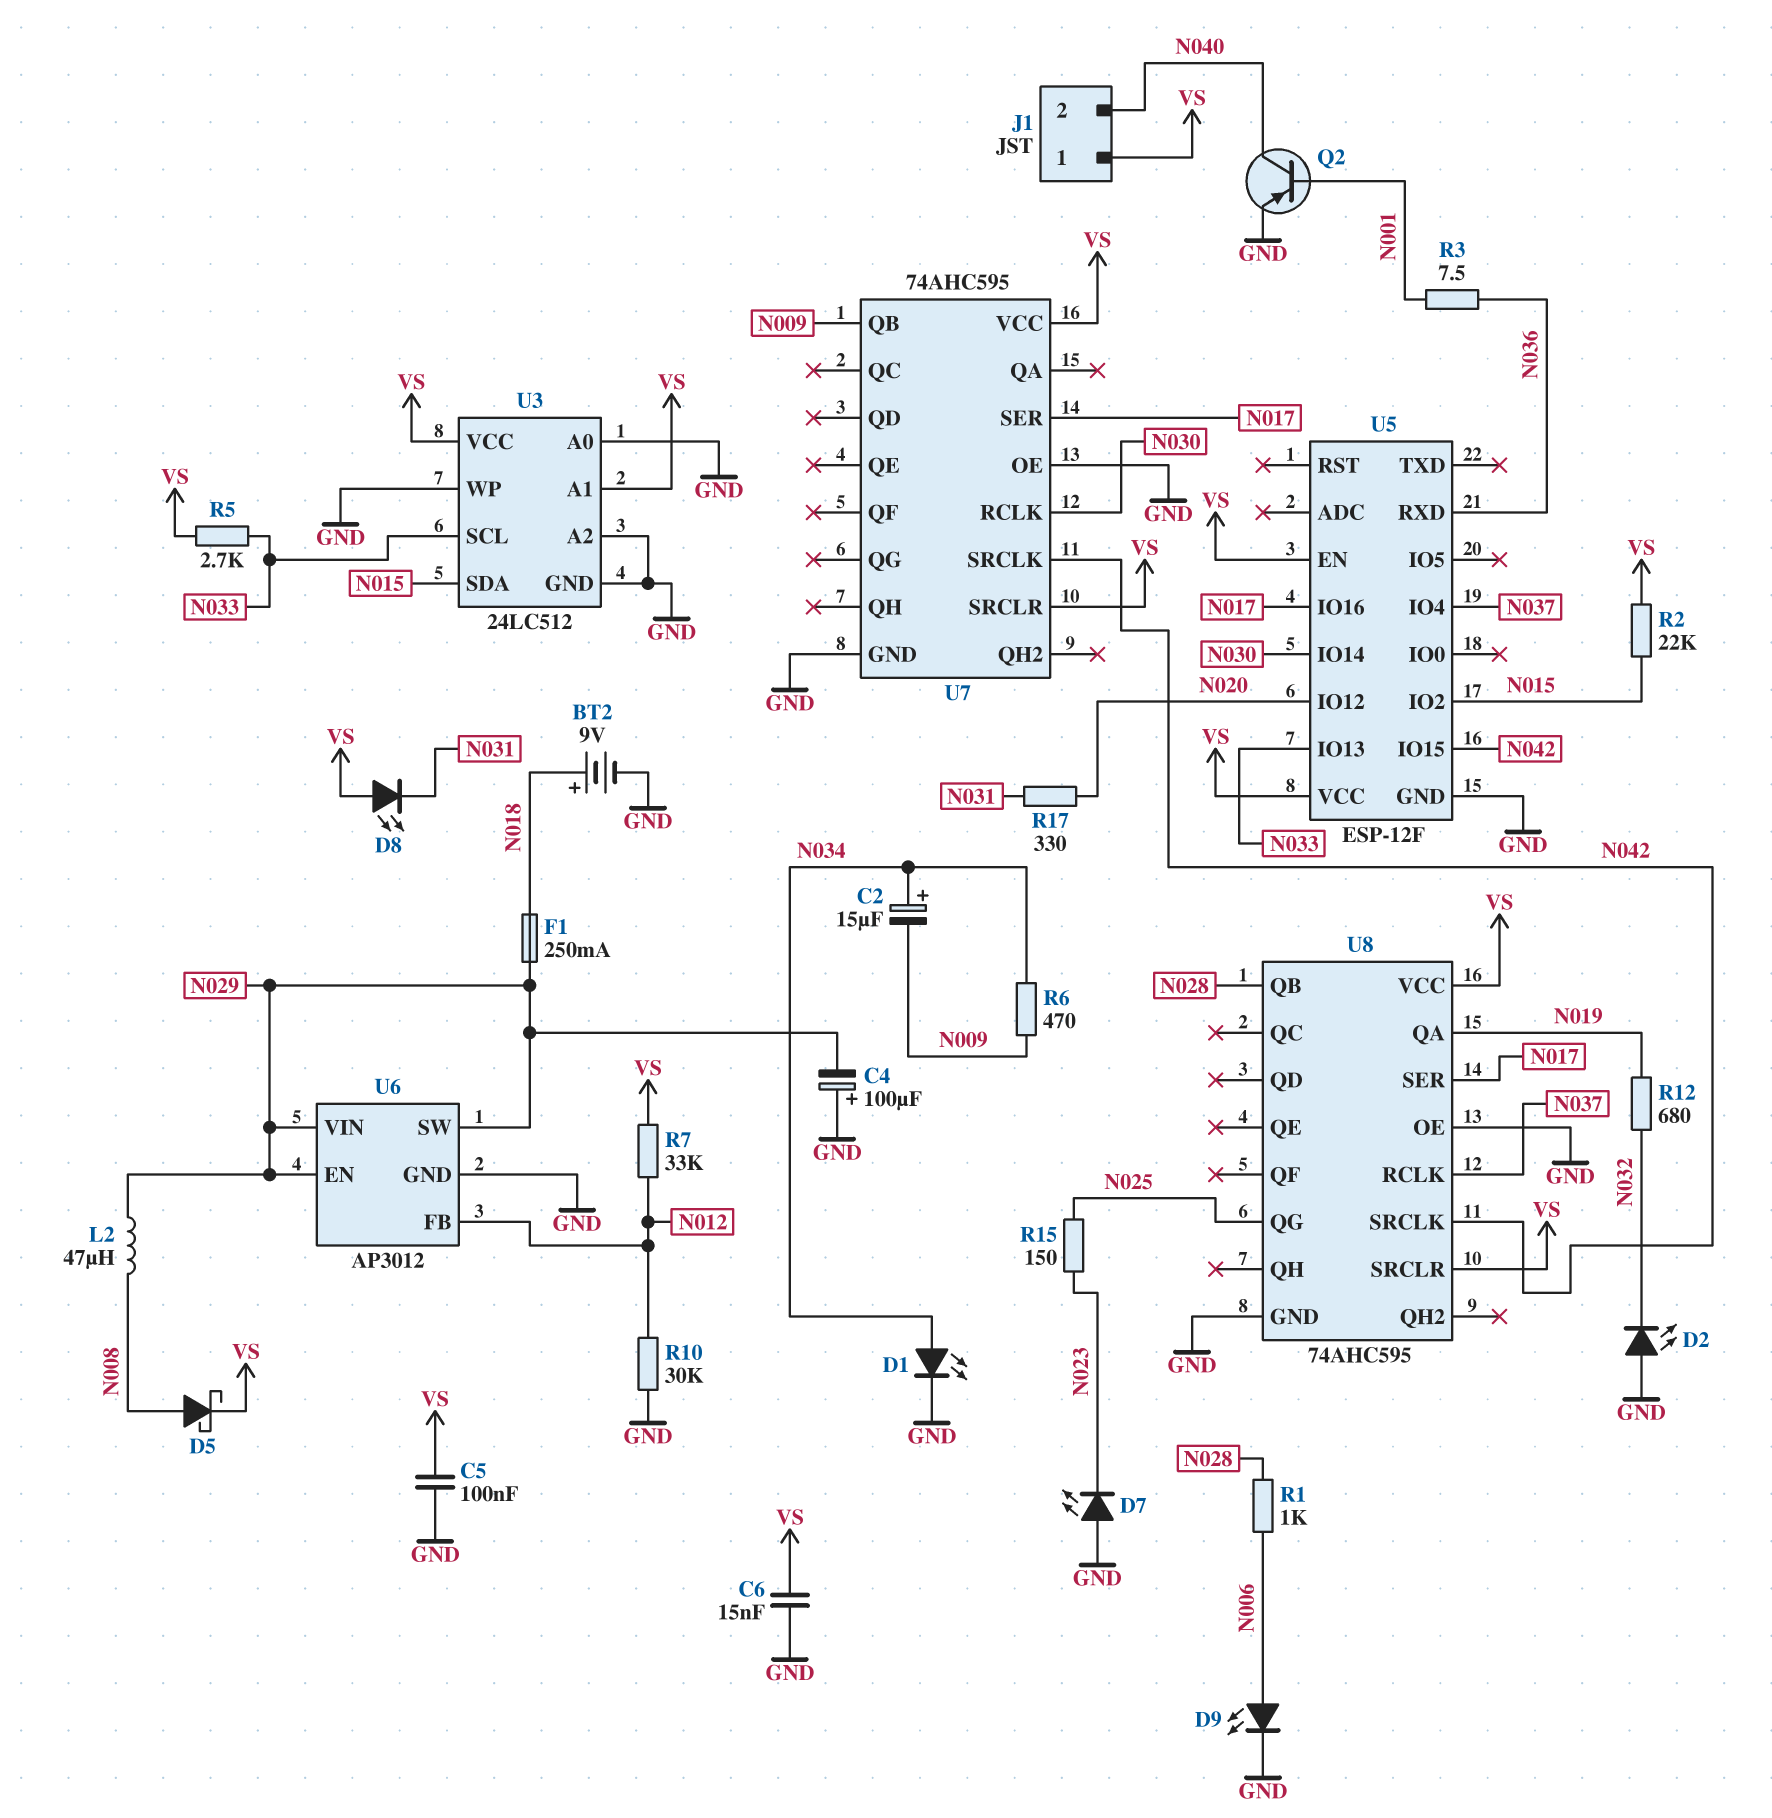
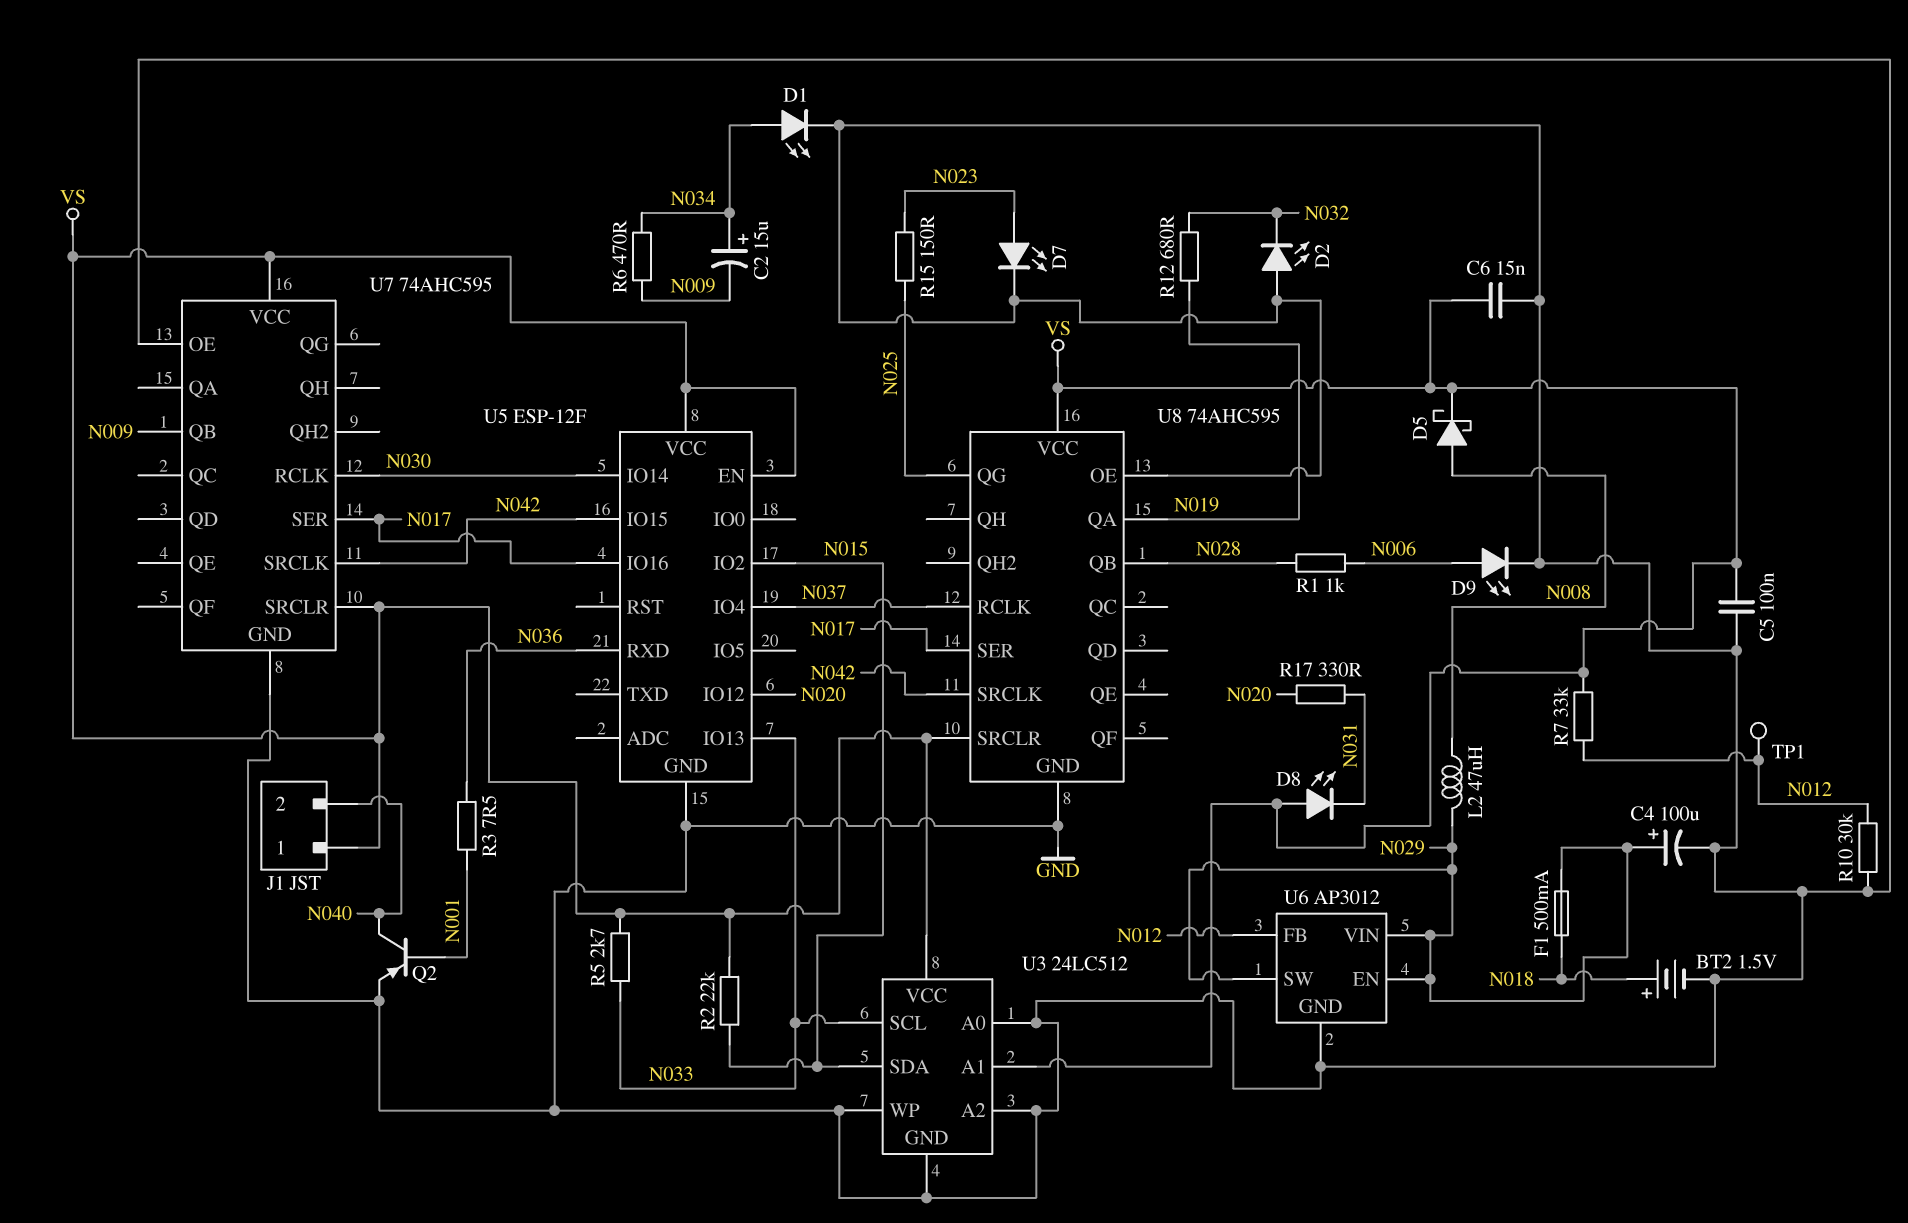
BT2: 9V (plus N018, minus GND) -> 1.5V (plus N018, minus GND)
C4: 100uF (plus GND, minus N029) -> 100uF (plus N029, minus GND)
D7: LED (A GND, K N023) -> LED (A N023, K GND)
F1: 250mA (N018, N029) -> 500mA (N018, N029)
TP1: none -> test point (N012)

